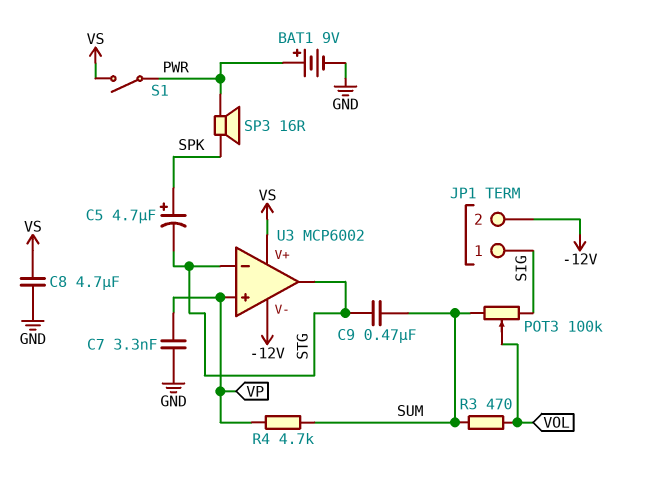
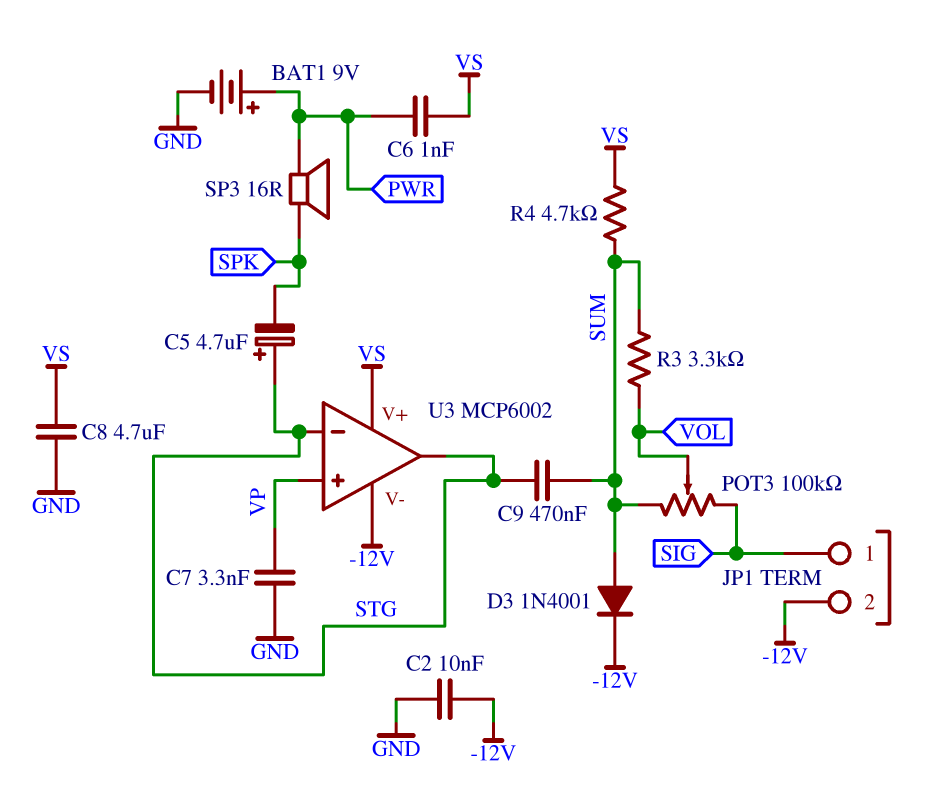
C2: none -> 10nF (-12V, GND)
C5: 4.7uF (plus SPK, minus STG) -> 4.7uF (plus STG, minus SPK)
C6: none -> 1nF (PWR, VS)
D3: none -> diode 1N4001 (A SUM, K -12V)
R3: 470 (SUM, VOL) -> 3.3k (SUM, VOL)
R4: 4.7k (SUM, VP) -> 4.7k (SUM, VS)
S1: switch (PWR, VS) -> none

